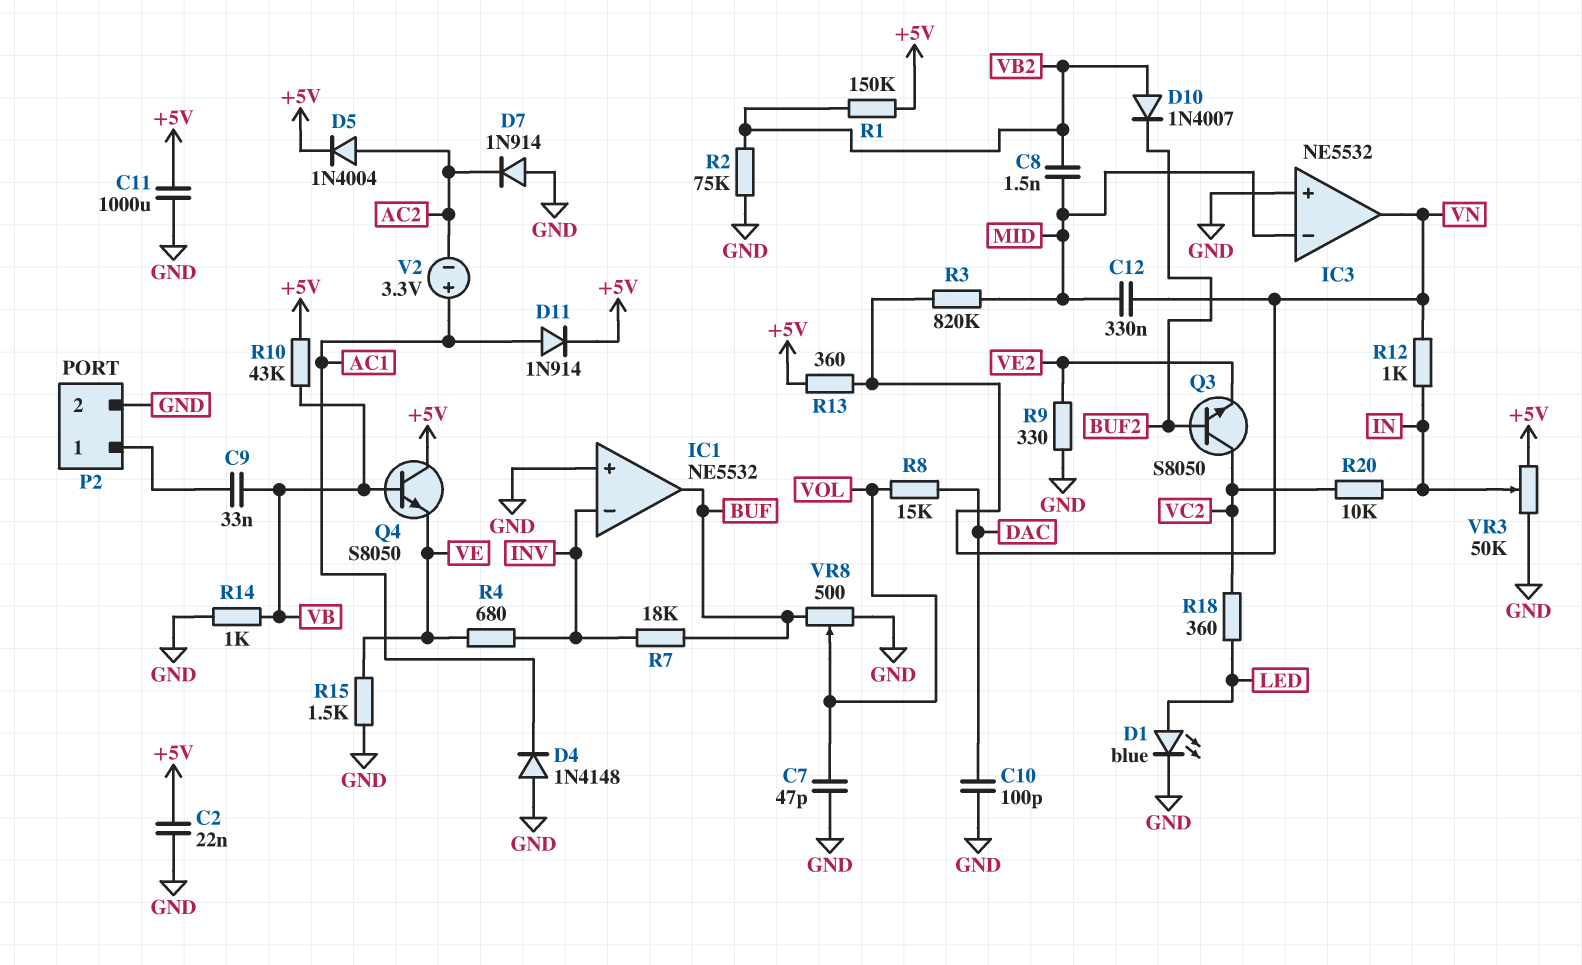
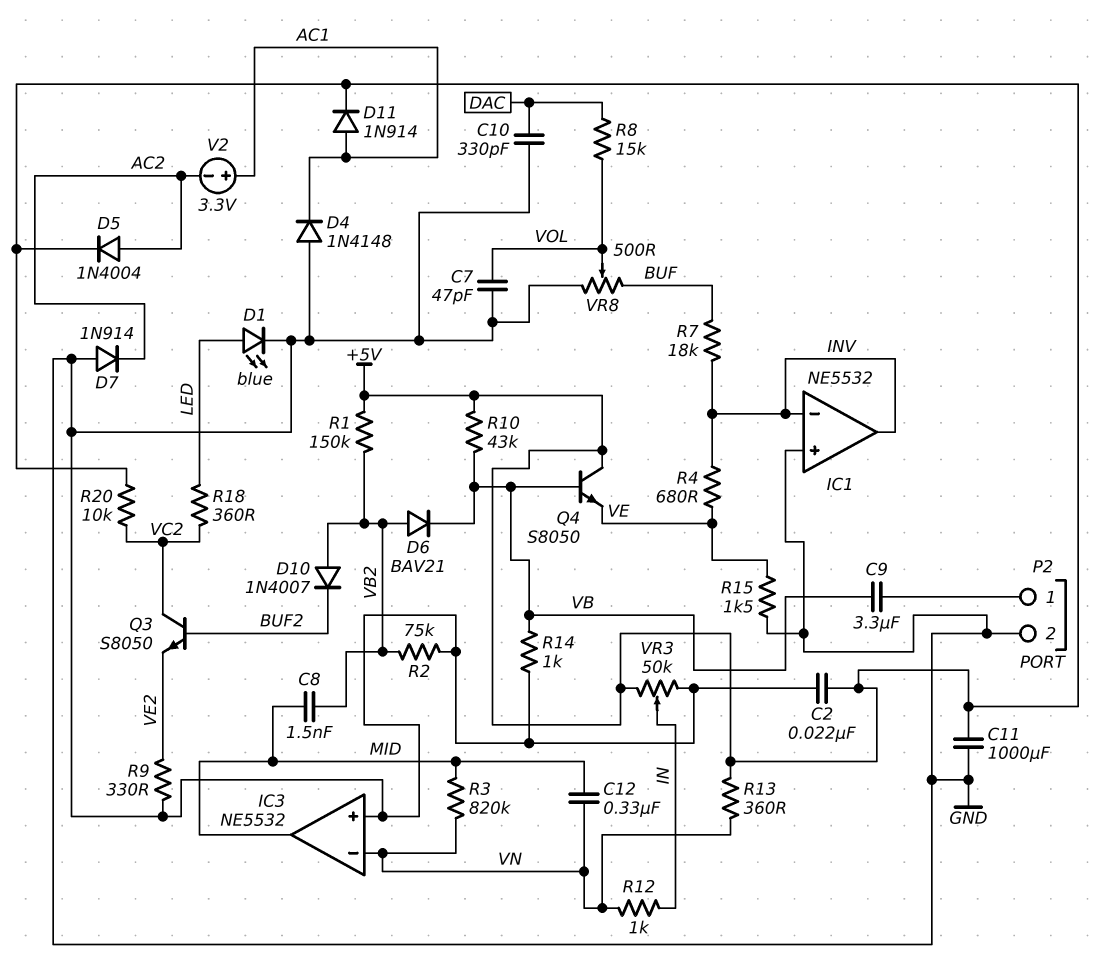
C9: 33nF (P2/1, VB) -> 3.3uF (P2/1, VB)
C10: 100pF (DAC, GND) -> 330pF (DAC, GND)
D6: none -> diode BAV21 (A VB2, K VB)
IC1 pin out: BUF -> INV
IC3 pin in-: MID -> VN
IC3 pin out: VN -> MID
R20: 10k (IN, VC2) -> 10k (+5V, VC2)

